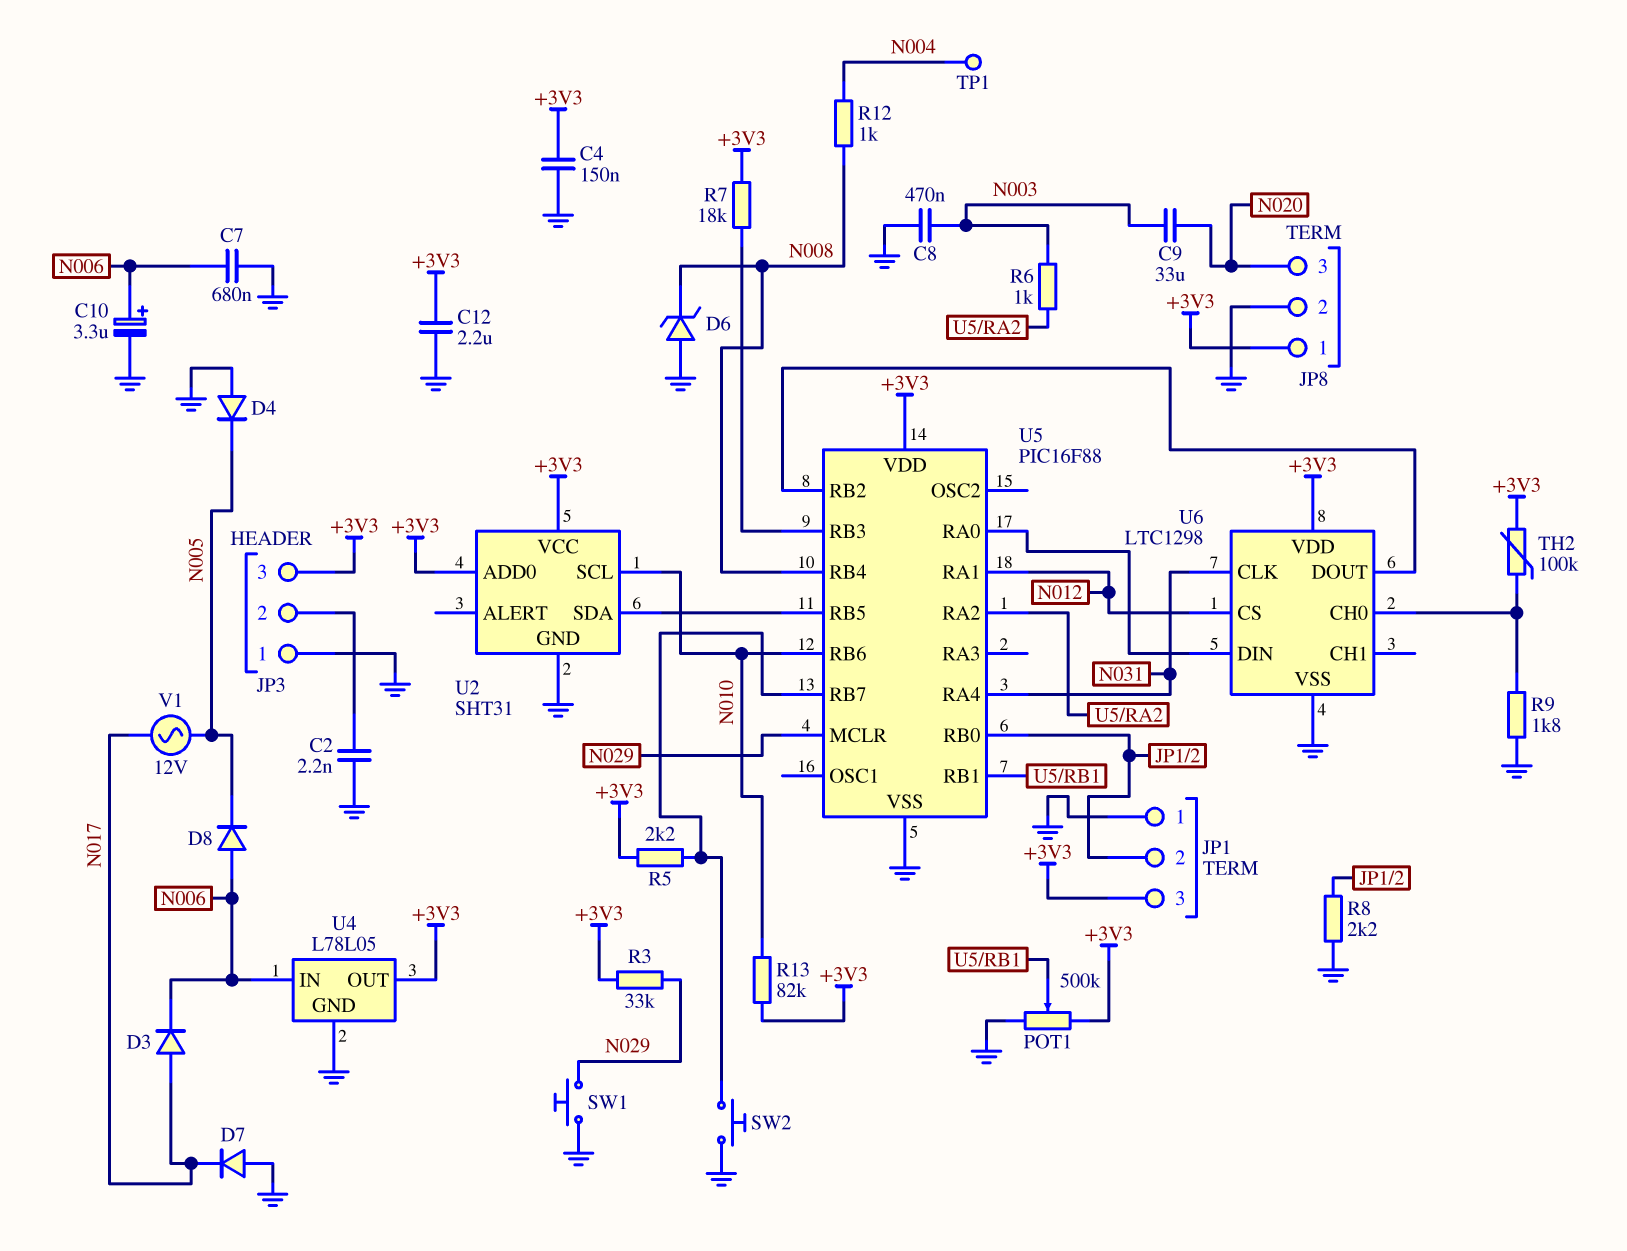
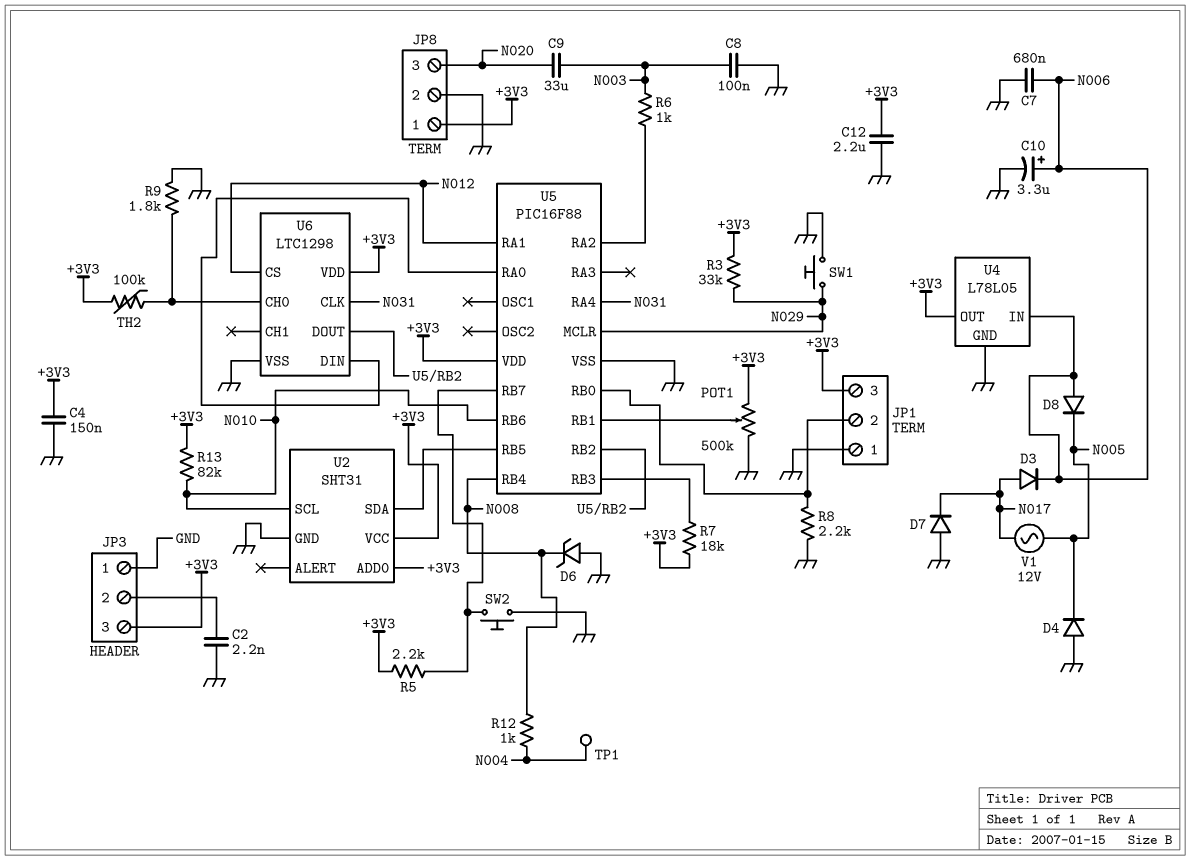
C8: 470nF (GND, N003) -> 100nF (GND, N003)

